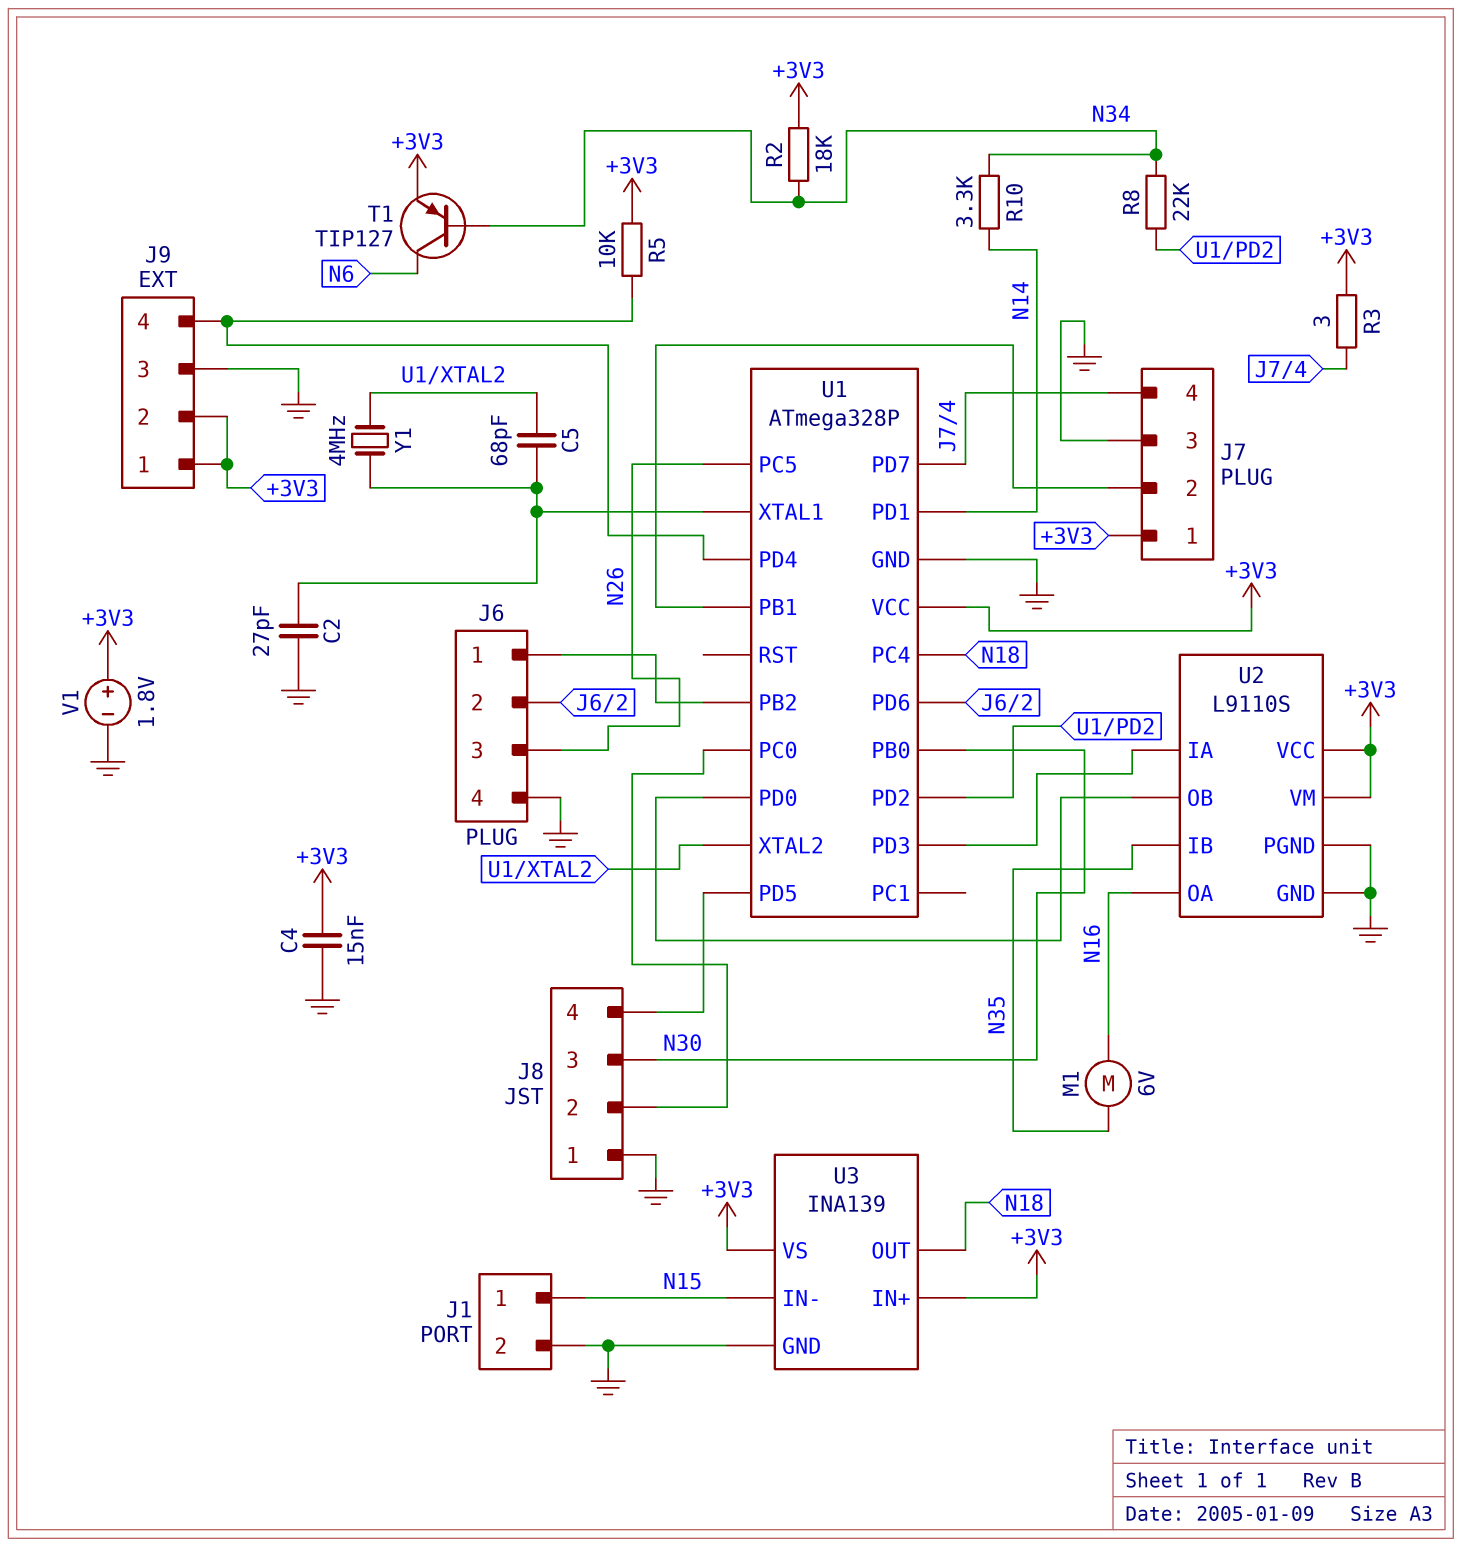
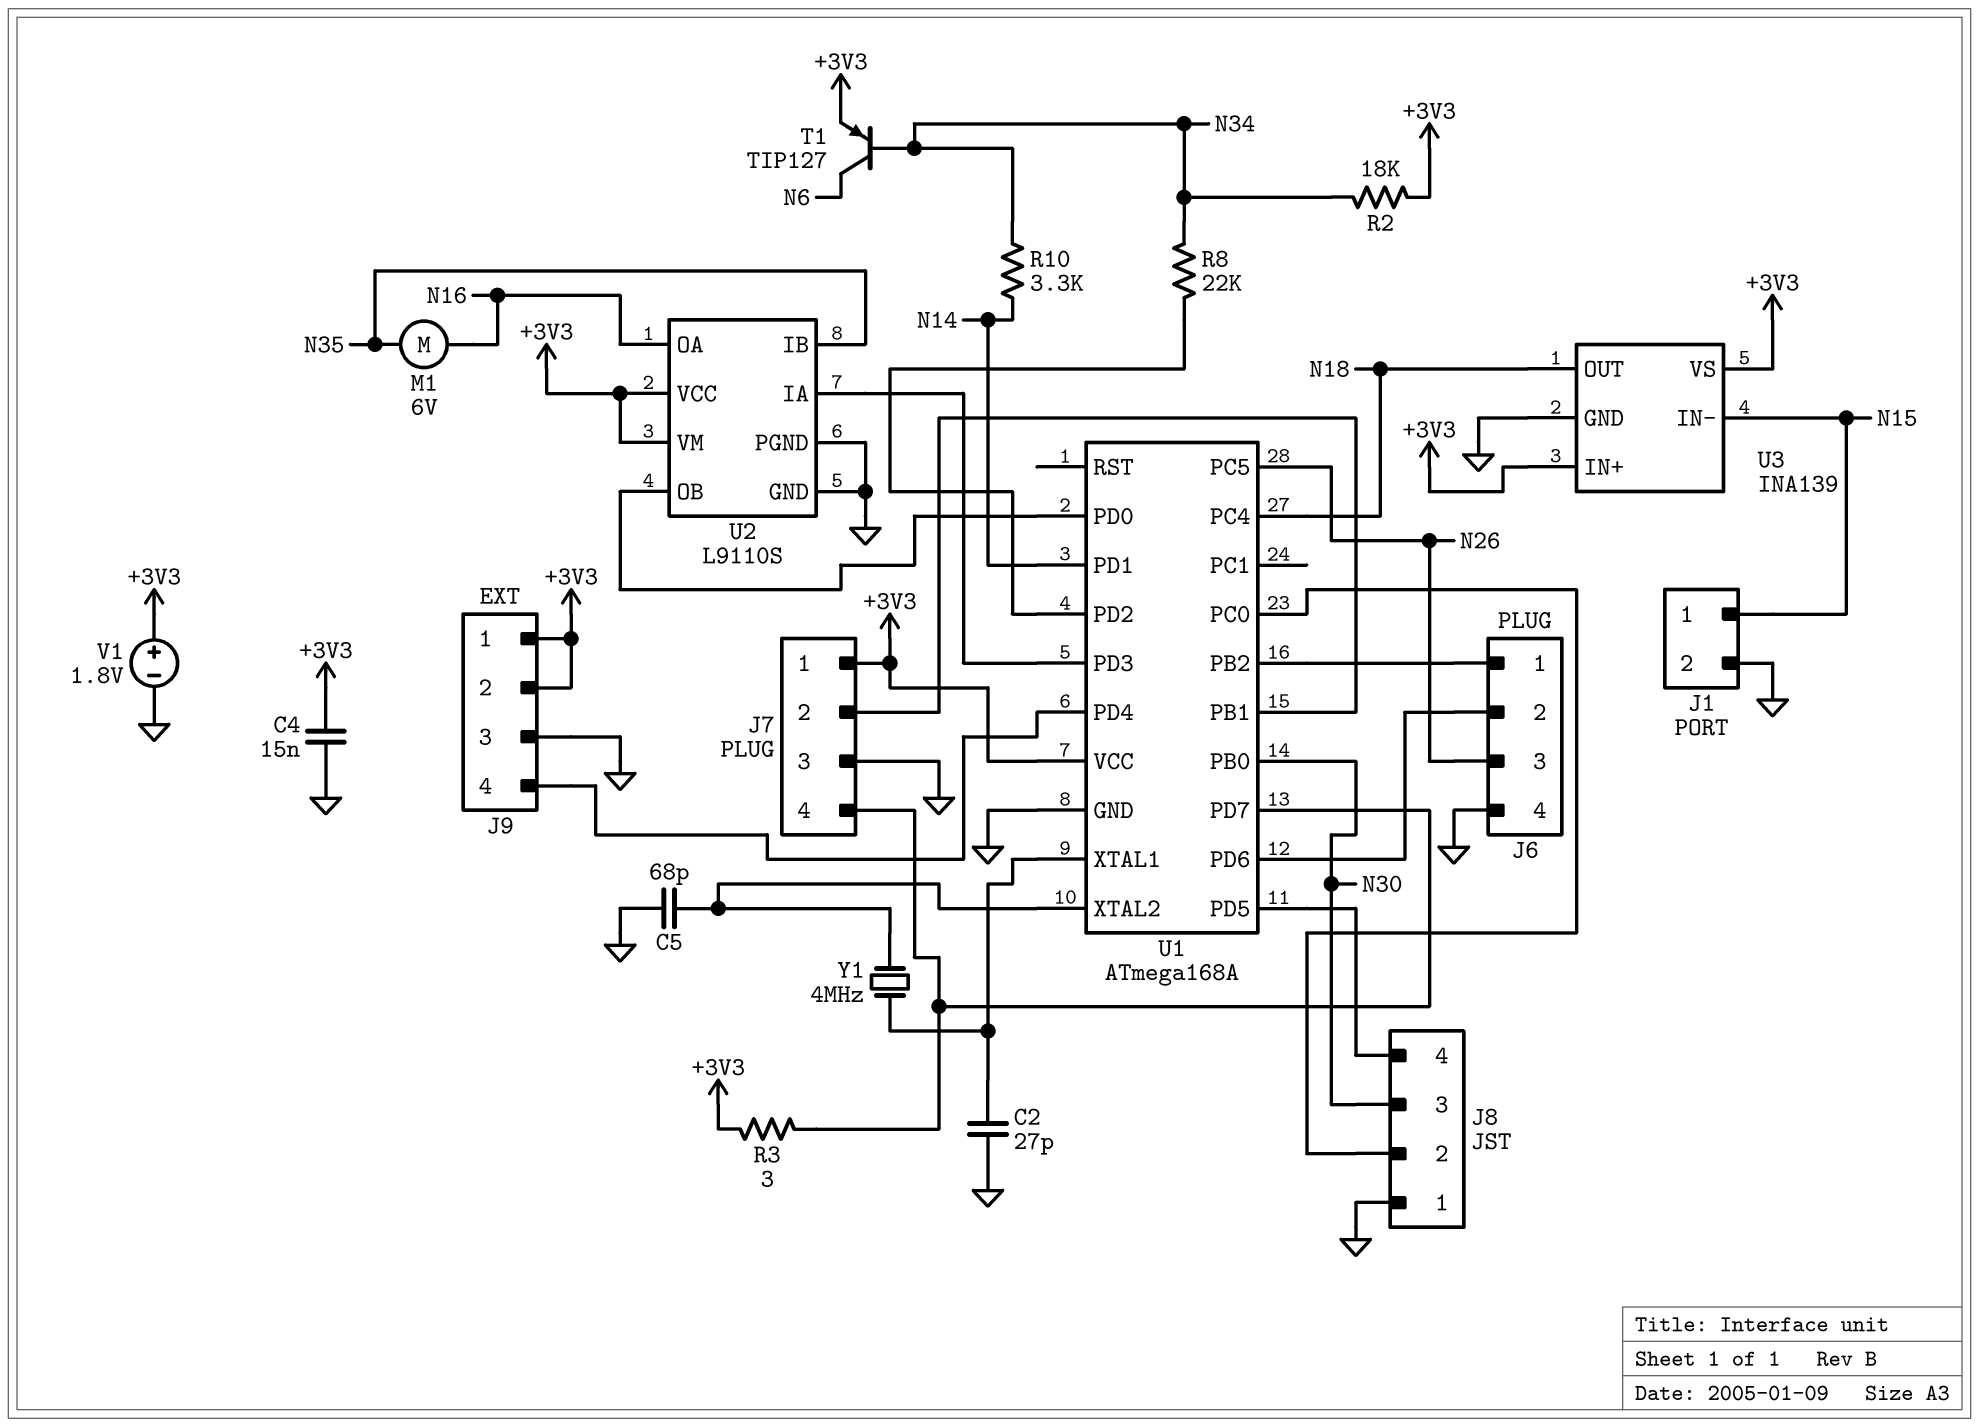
C5: 68pF (U1/XTAL1, U1/XTAL2) -> 68pF (GND, U1/XTAL2)
R5: 10k (+3V3, J9/4) -> none
U1: ATmega328P -> ATmega168A

